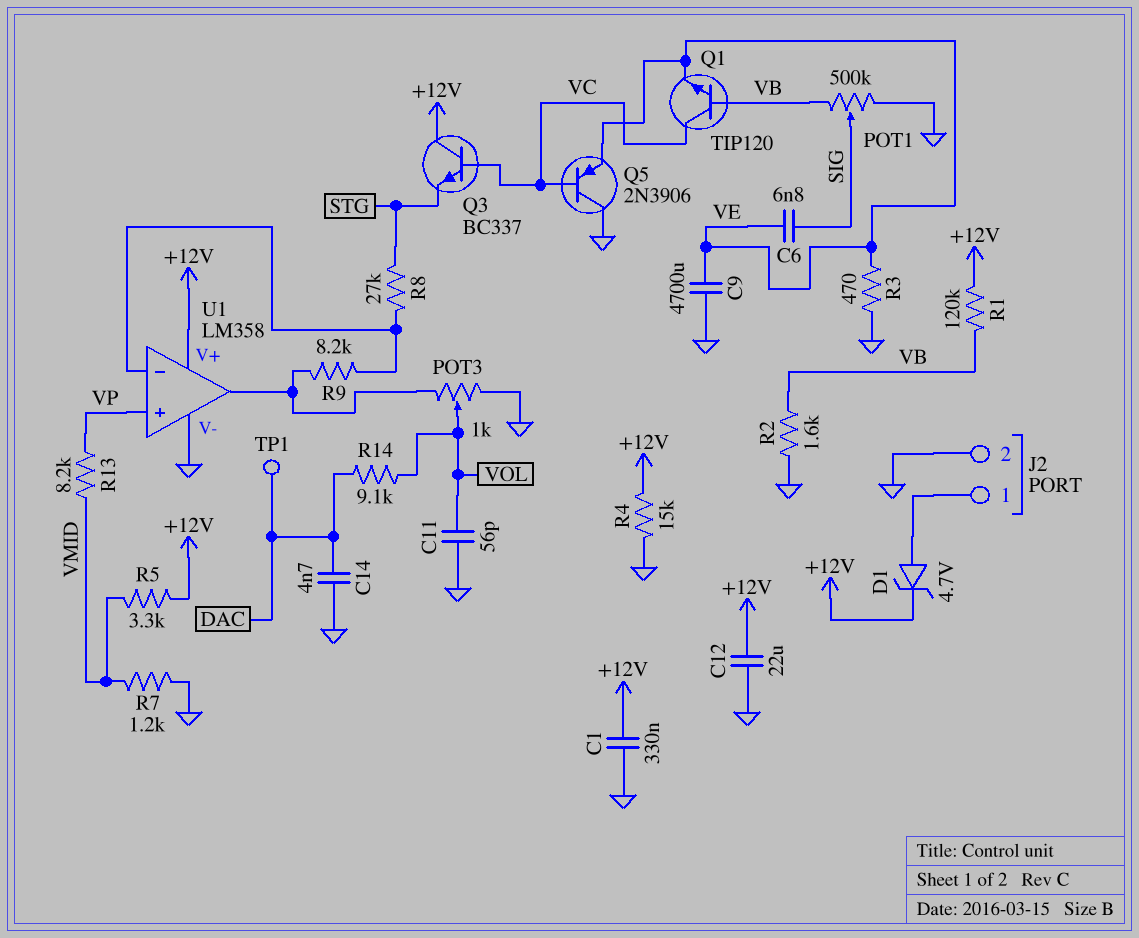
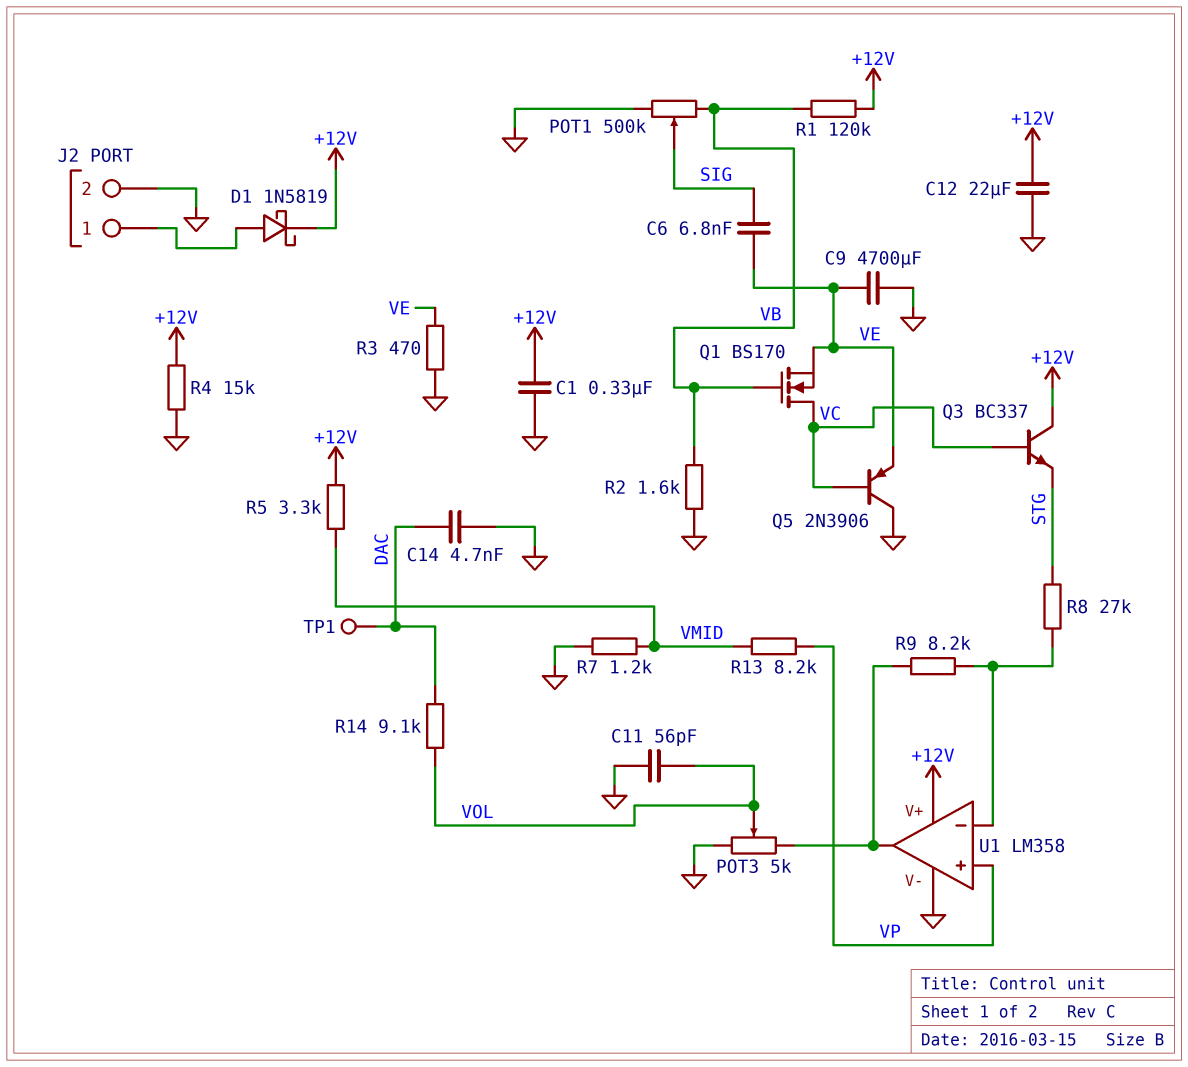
D1: zener 4.7V (A J2/1, K +12V) -> schottky 1N5819 (A J2/1, K +12V)
POT3: 1k (GND, U1/out, wiper VOL) -> 5k (GND, U1/out, wiper VOL)
Q1: NPN TIP120 (B VB, C VC, E VE) -> NMOS BS170 (G VB, D VC, S VE)

